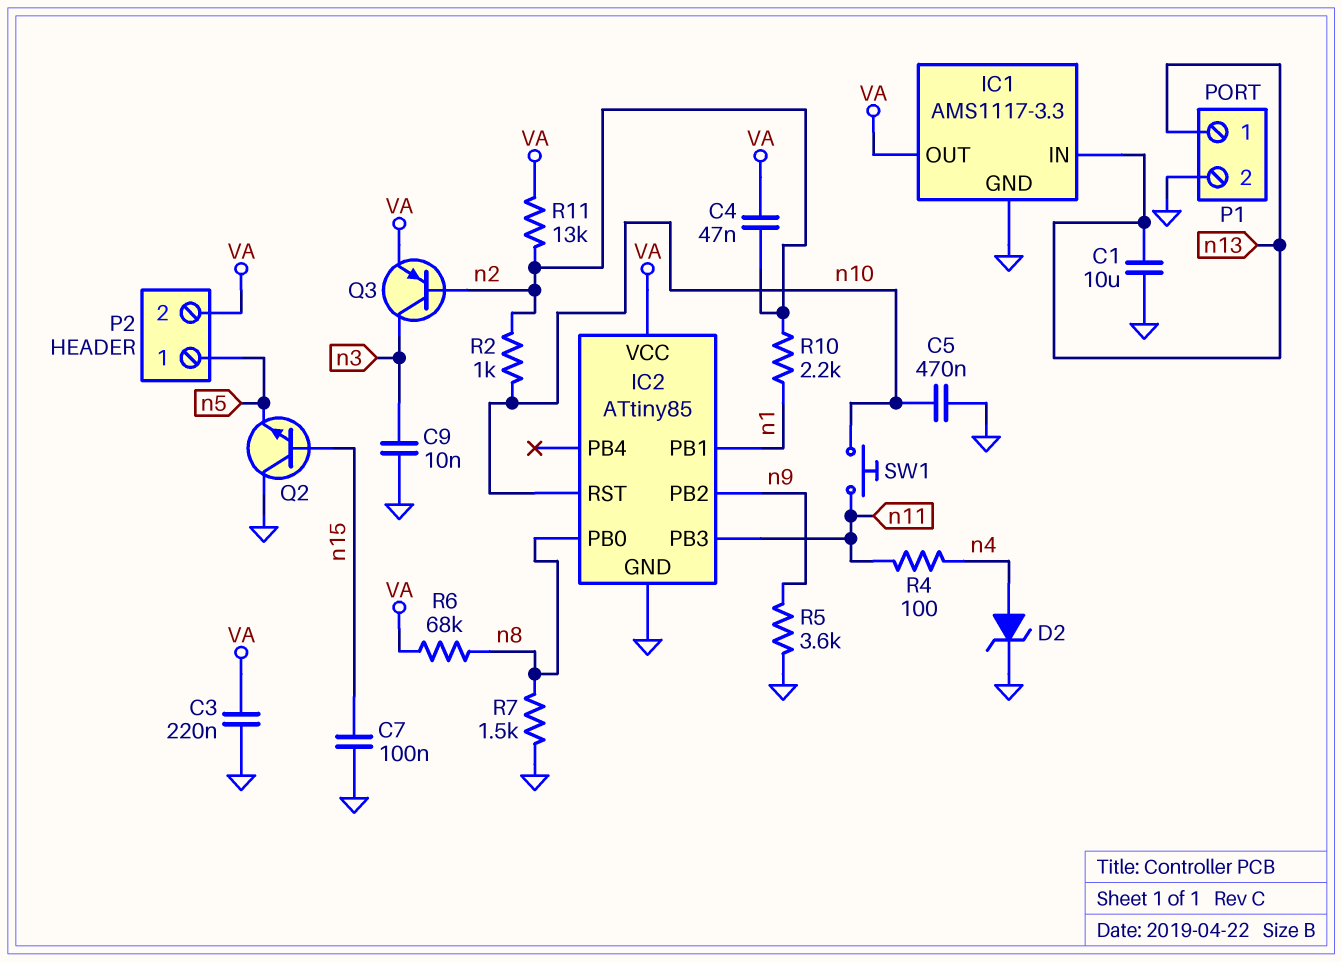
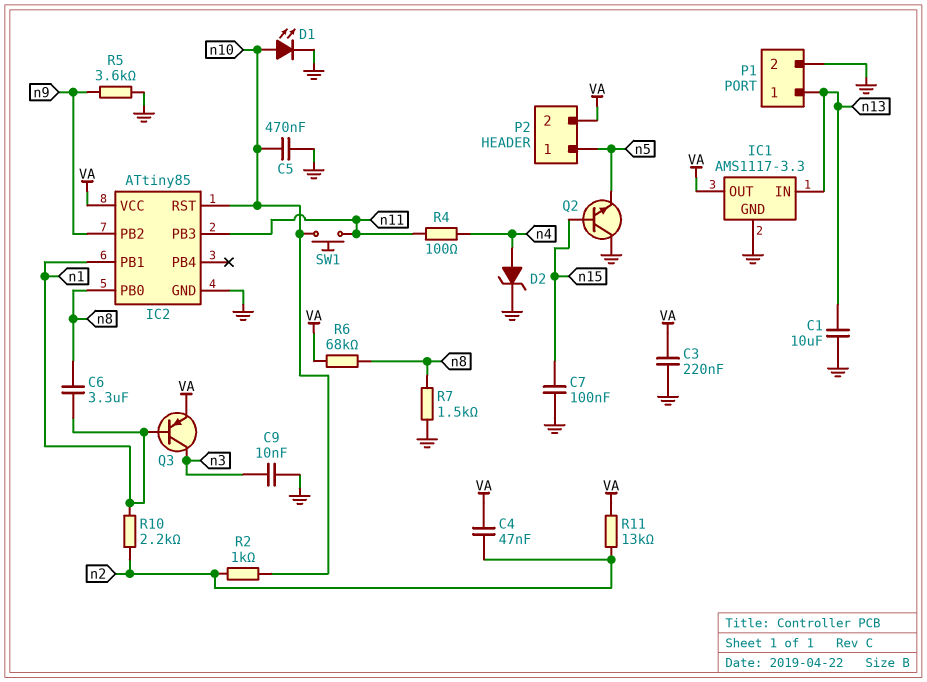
C6: none -> 3.3uF (n1, n8)
D1: none -> LED (A n10, K GND)
Q3: PNP (B n2, C n3, E VA) -> PNP (B n1, C n3, E VA)

